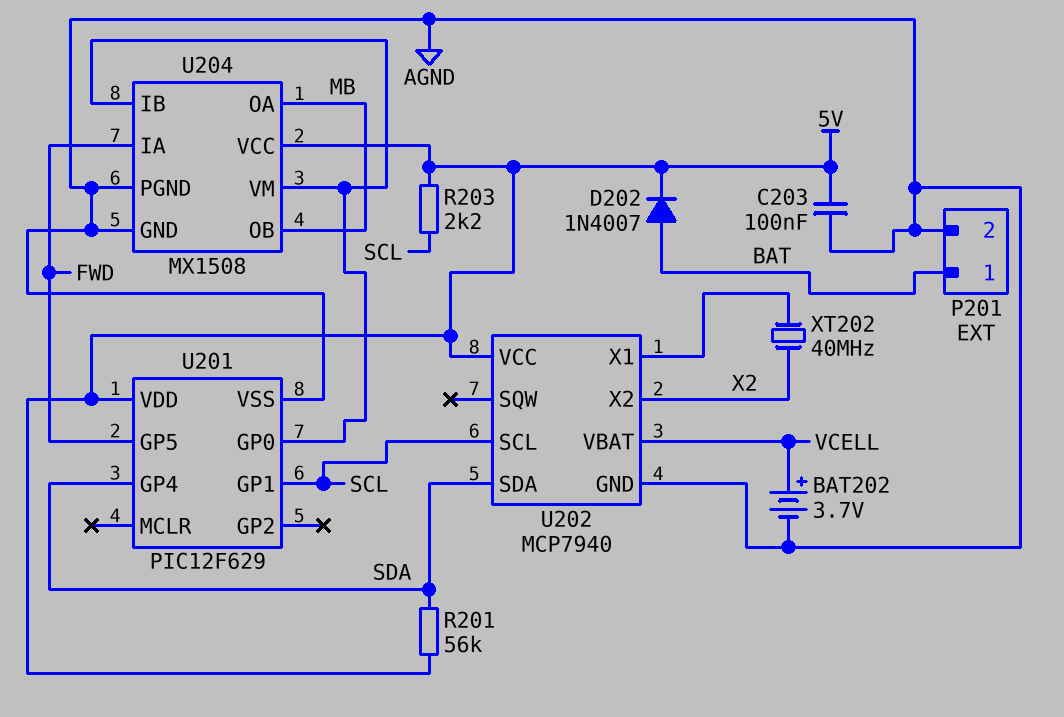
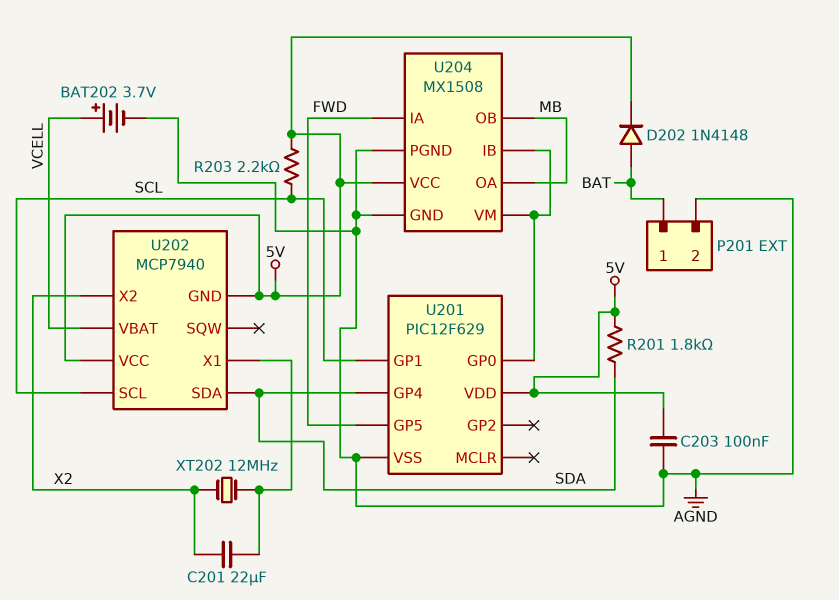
C201: none -> 22uF (U202/X1, X2)
D202: diode 1N4007 (A BAT, K 5V) -> diode 1N4148 (A BAT, K 5V)
R201: 56k (5V, SDA) -> 1.8k (5V, SDA)
U202 pin GND: AGND -> 5V
XT202: 40MHz (U202/X1, X2) -> 12MHz (U202/X1, X2)

